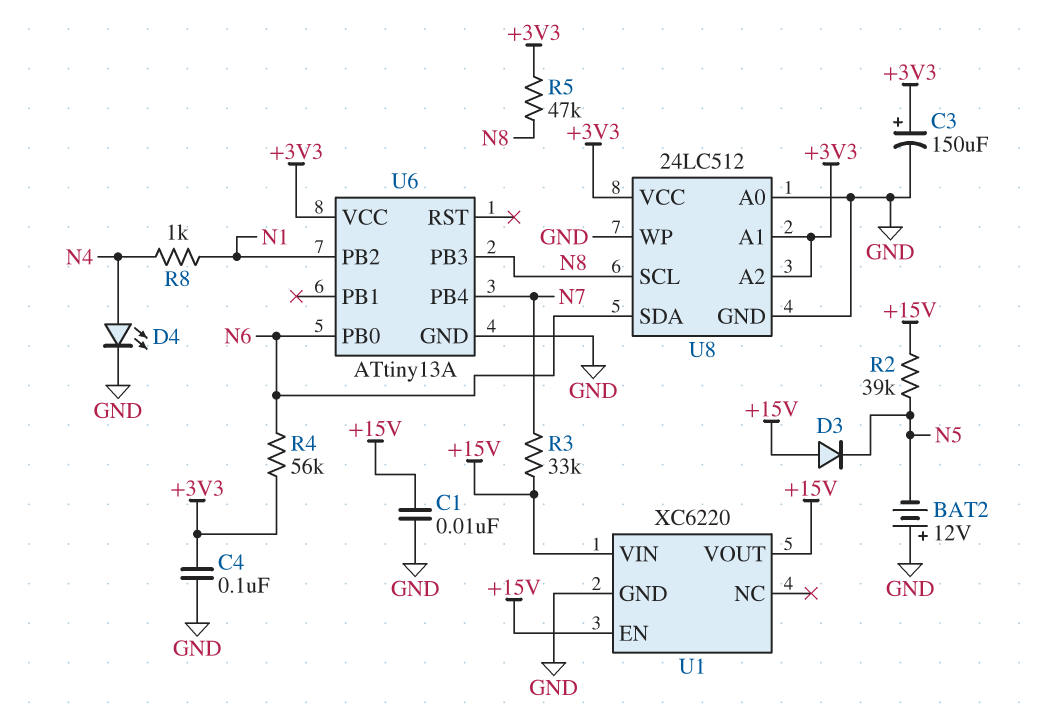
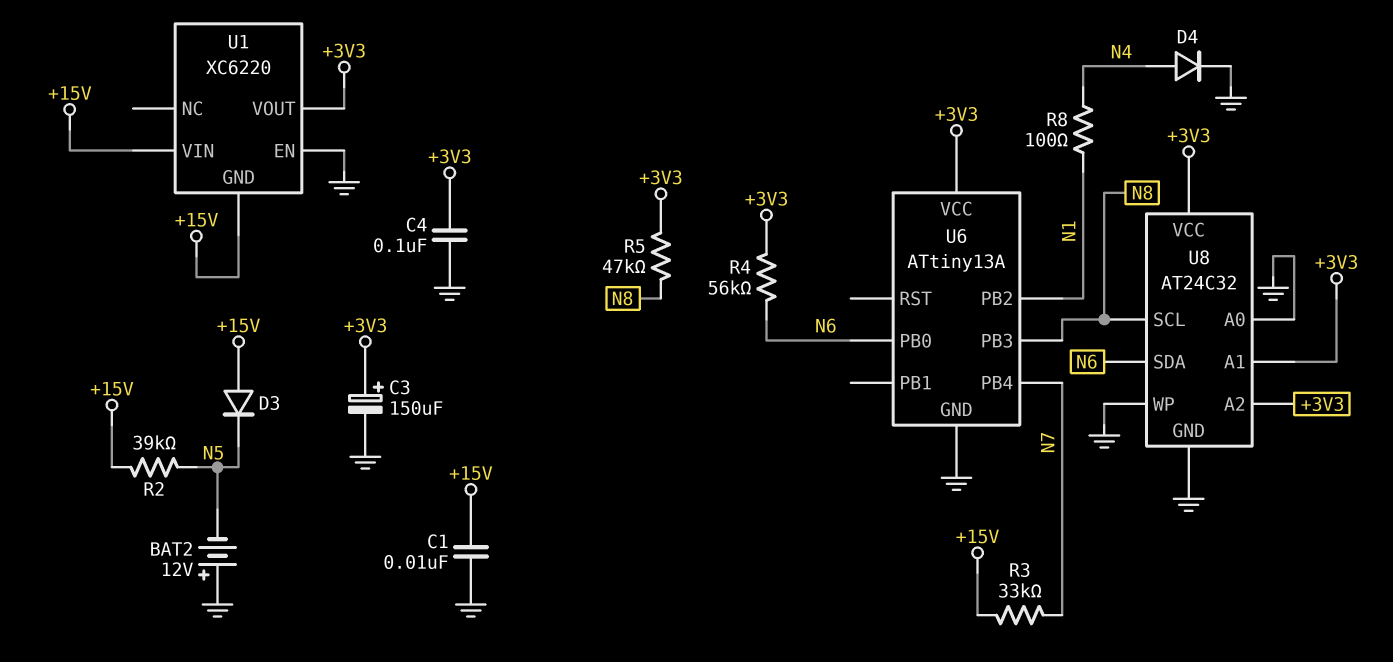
D4: LED (A N4, K GND) -> diode (A N4, K GND)
R8: 1k (N1, N4) -> 100 (N1, N4)
U1 pin EN: +15V -> GND
U1 pin GND: GND -> +15V
U1 pin VOUT: +15V -> +3V3
U8: 24LC512 -> AT24C32

